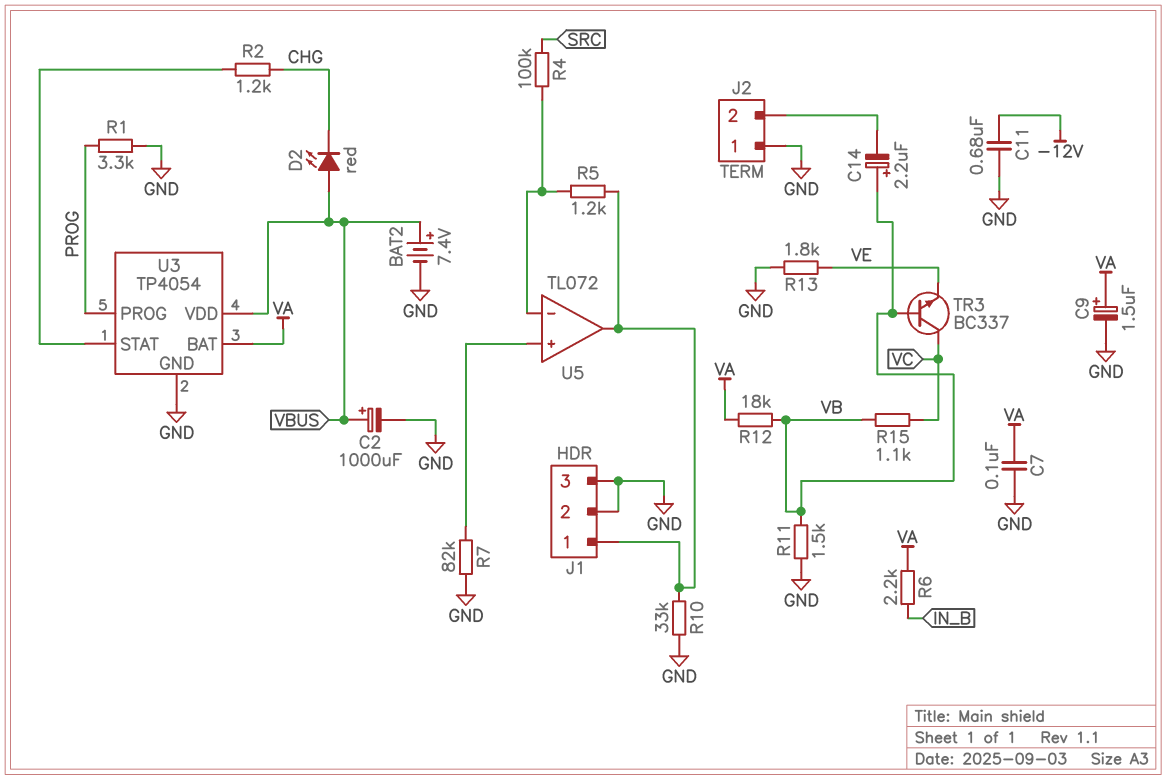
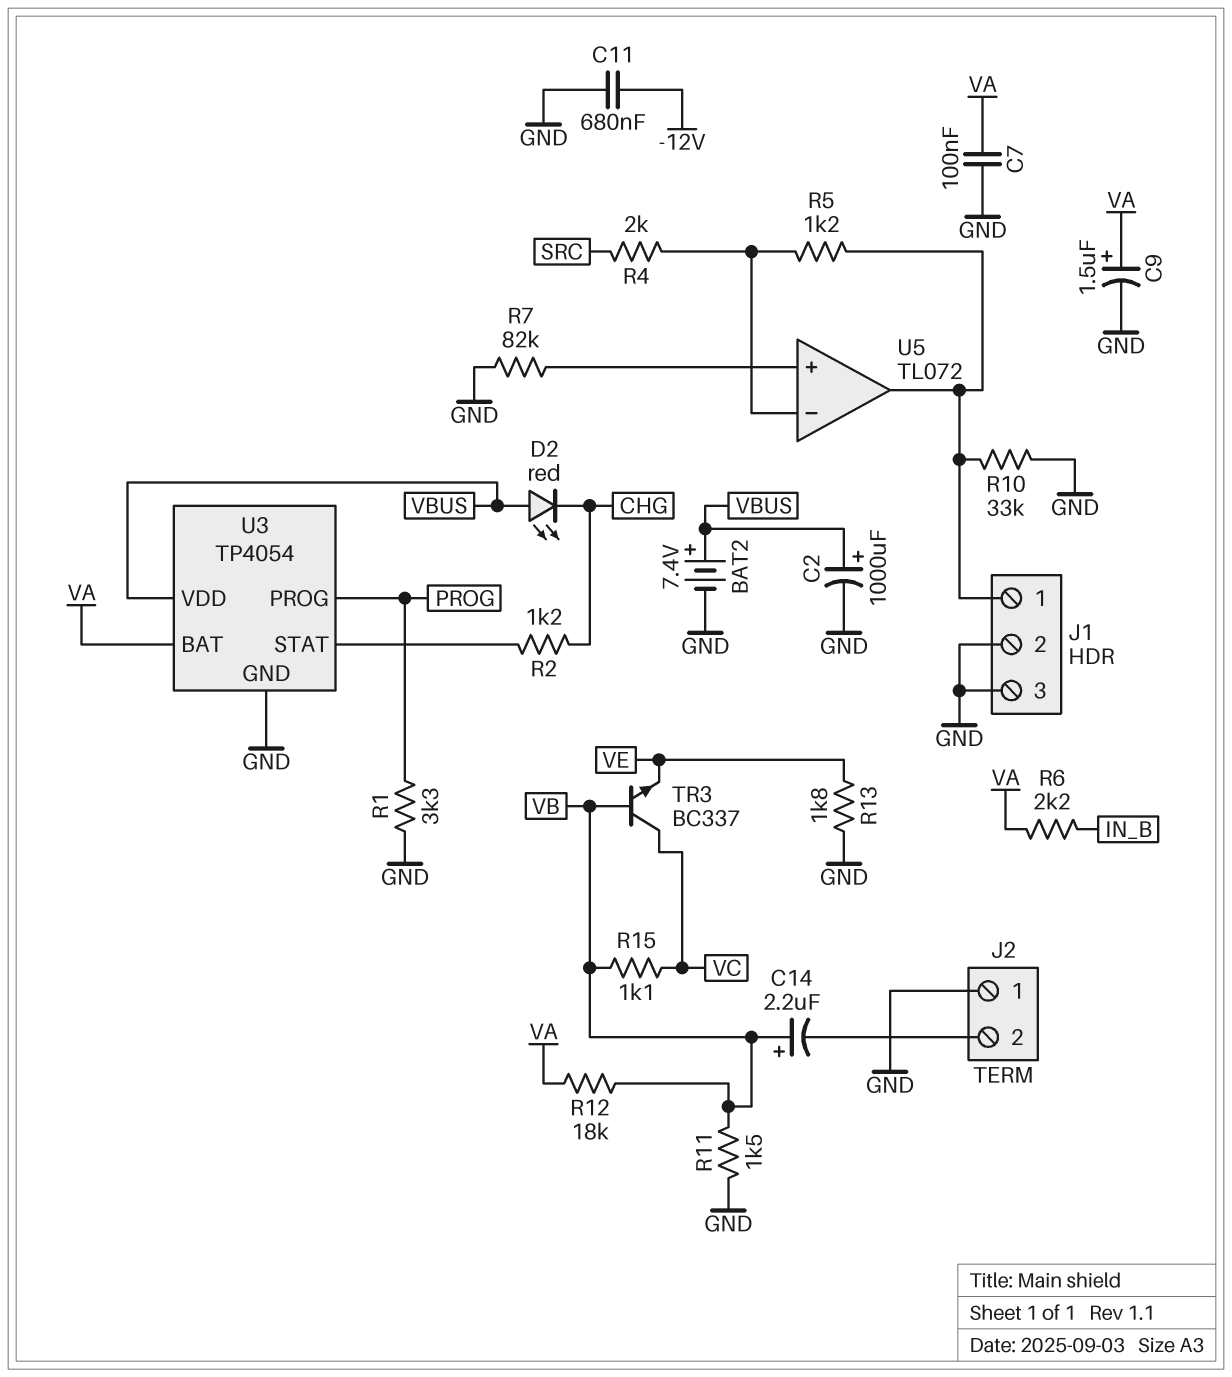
R4: 100k (SRC, U5/in-) -> 2k (SRC, U5/in-)

